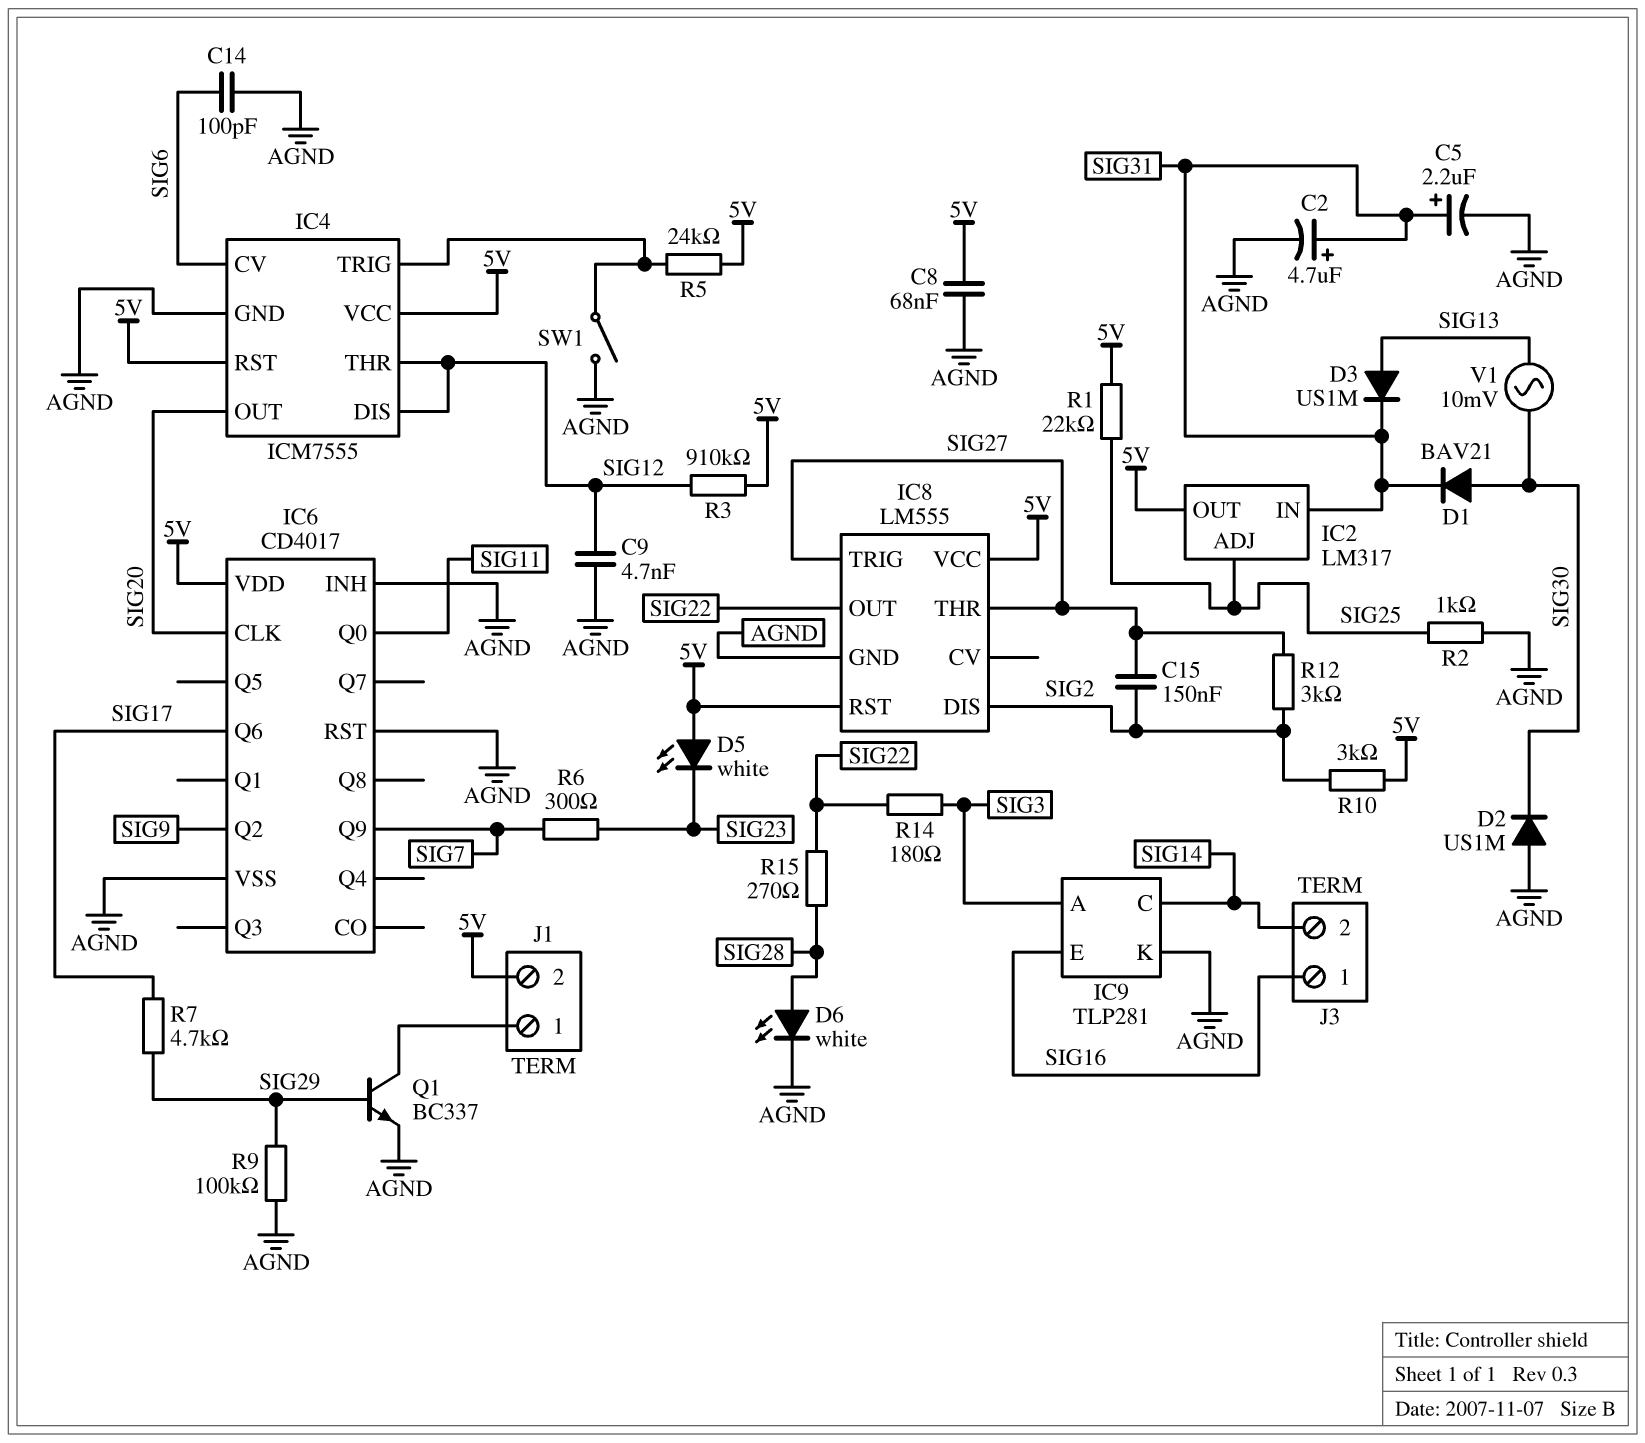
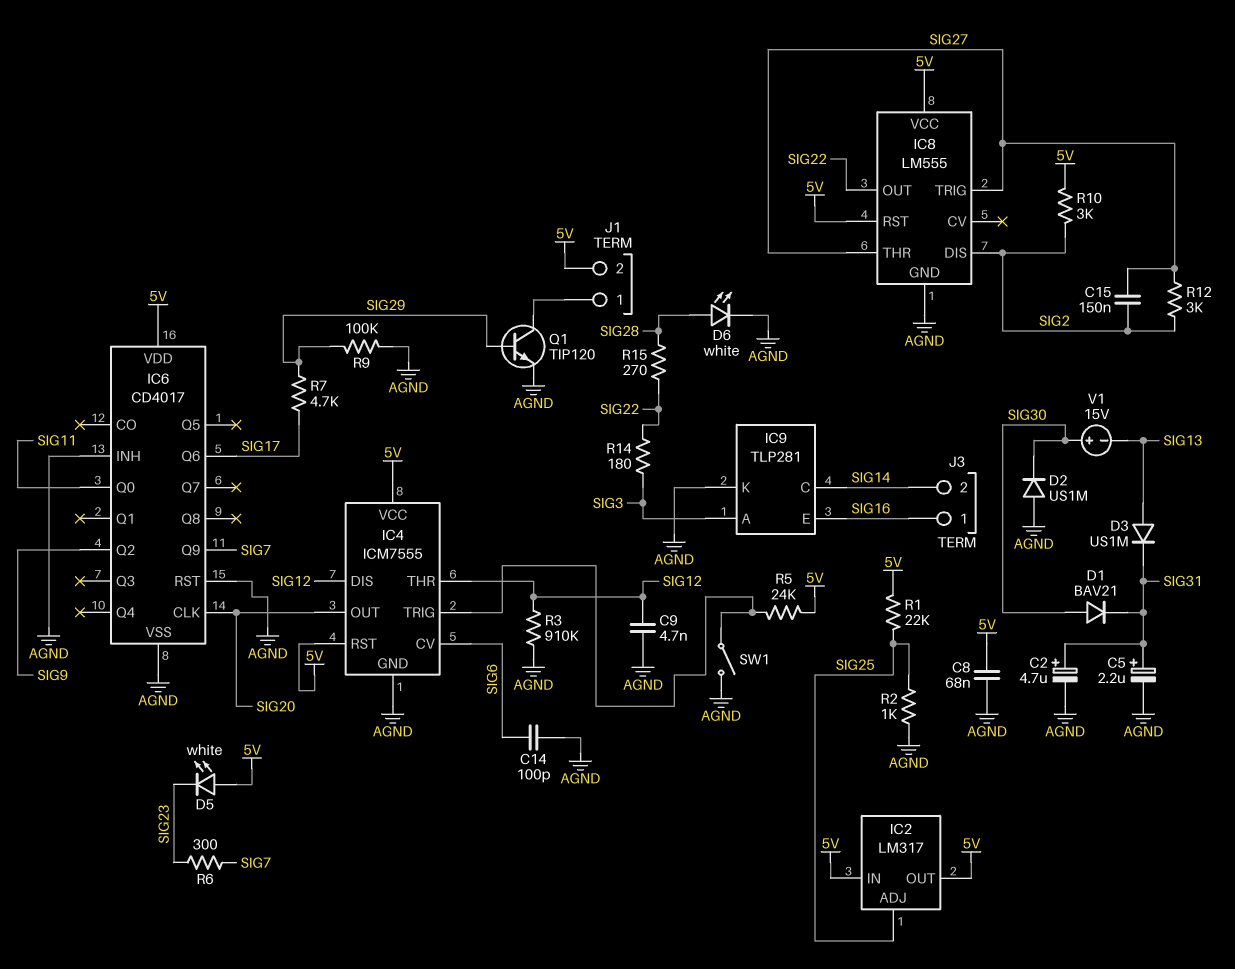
IC2 pin IN: SIG31 -> 5V
Q1: NPN BC337 (B SIG29, C J1/1, E AGND) -> NPN TIP120 (B SIG29, C J1/1, E AGND)
R3: 910k (5V, SIG12) -> 910k (AGND, SIG12)
V1: AC 10mV (SIG13, SIG30) -> 15V (plus SIG30, minus SIG13)

